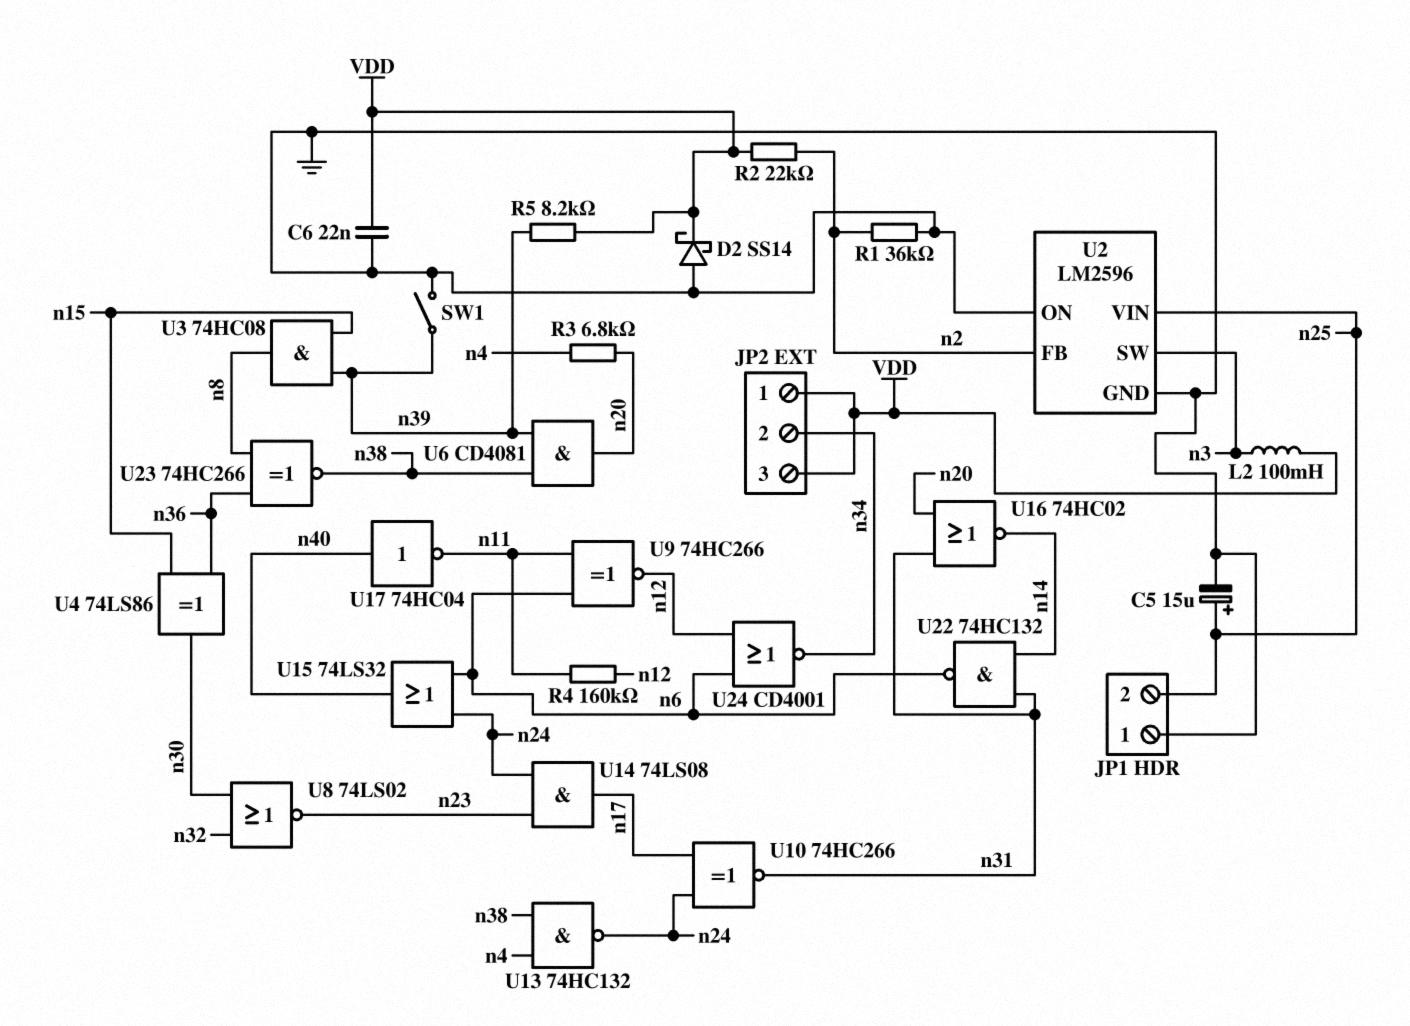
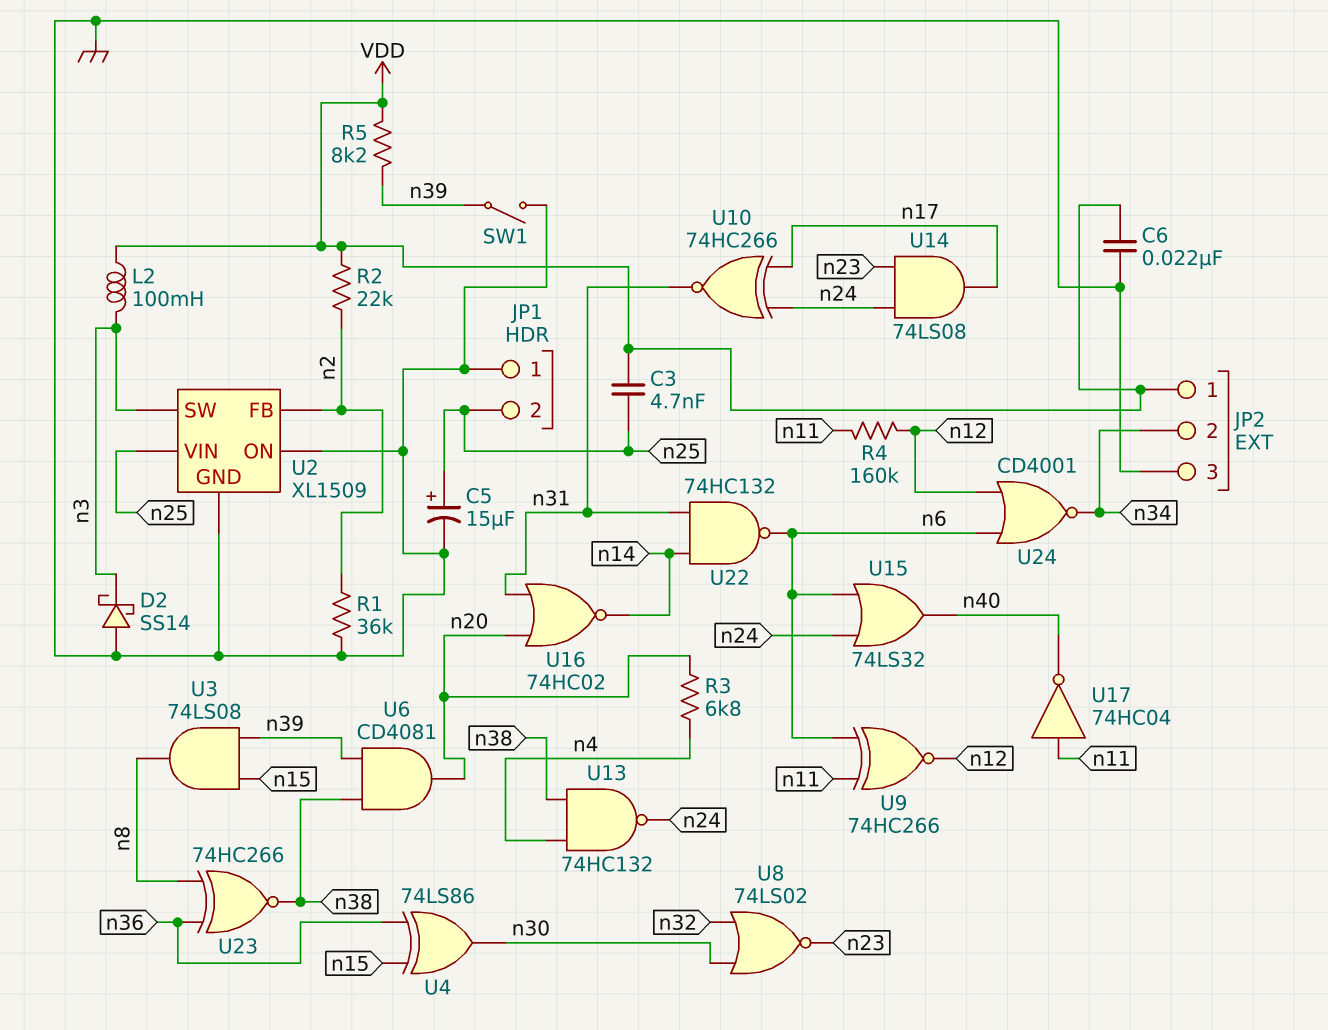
C3: none -> 4.7nF (VDD, n25)
D2: schottky SS14 (A GND, K VDD) -> schottky SS14 (A GND, K n3)
JP2 pin 3: VDD -> GND
U2: LM2596 -> XL1509
U3: AND 74HC08 (in n15, in n39, out n8) -> AND 74LS08 (in n15, in n39, out n8)
U17: NOT 74HC04 (in n40, out n11) -> NOT 74HC04 (in n11, out n40)

